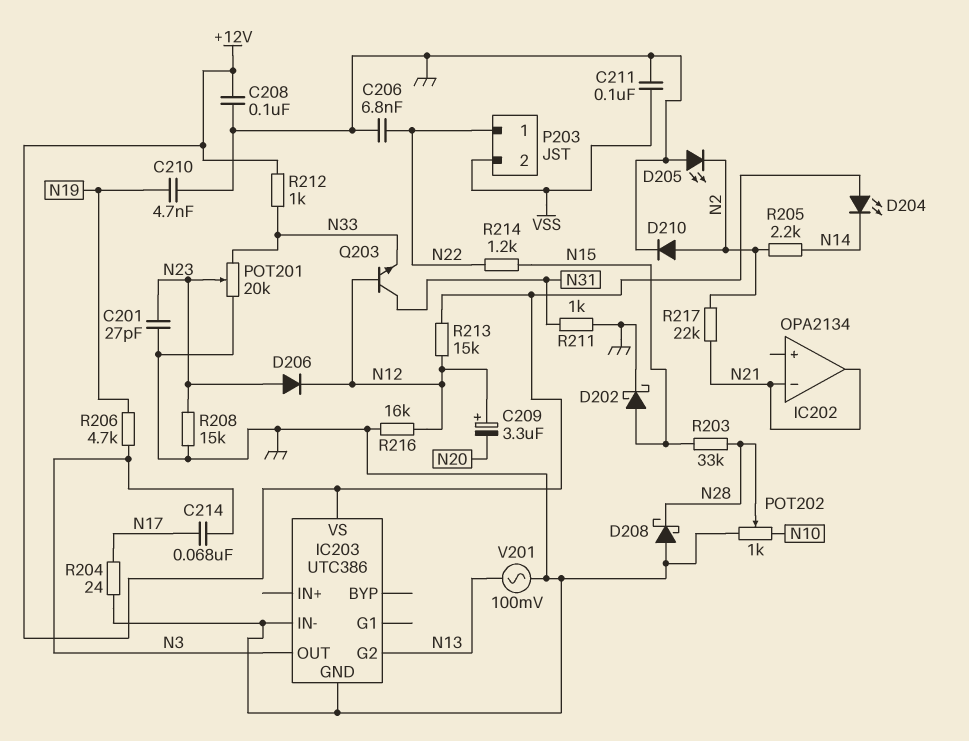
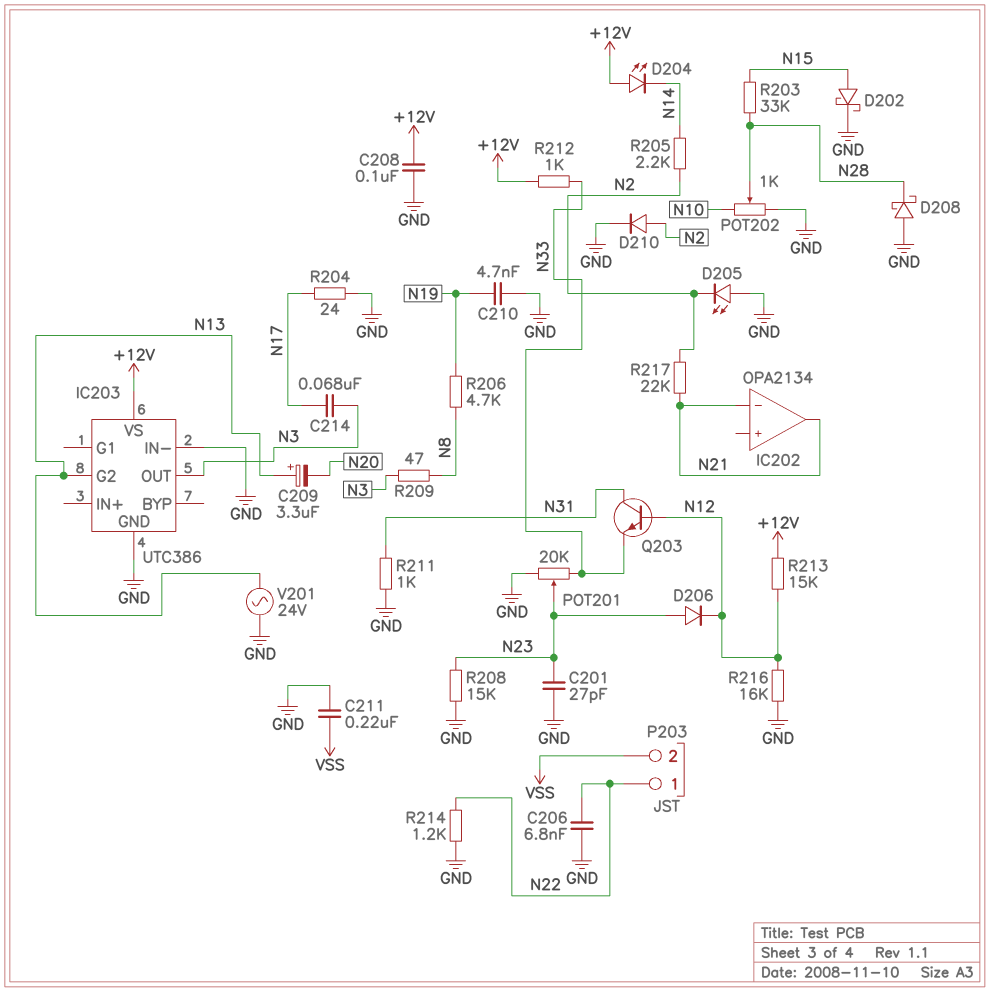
C209: 3.3uF (plus N12, minus N20) -> 3.3uF (plus N13, minus N20)
C211: 100nF (GND, VSS) -> 220nF (GND, VSS)
R206: 4.7k (N3, N19) -> 4.7k (N8, N19)
R209: none -> 47 (N3, N8)
R214: 1.2k (N15, N22) -> 1.2k (GND, N22)
V201: AC 100mV (GND, N13) -> AC 24V (GND, N13)

